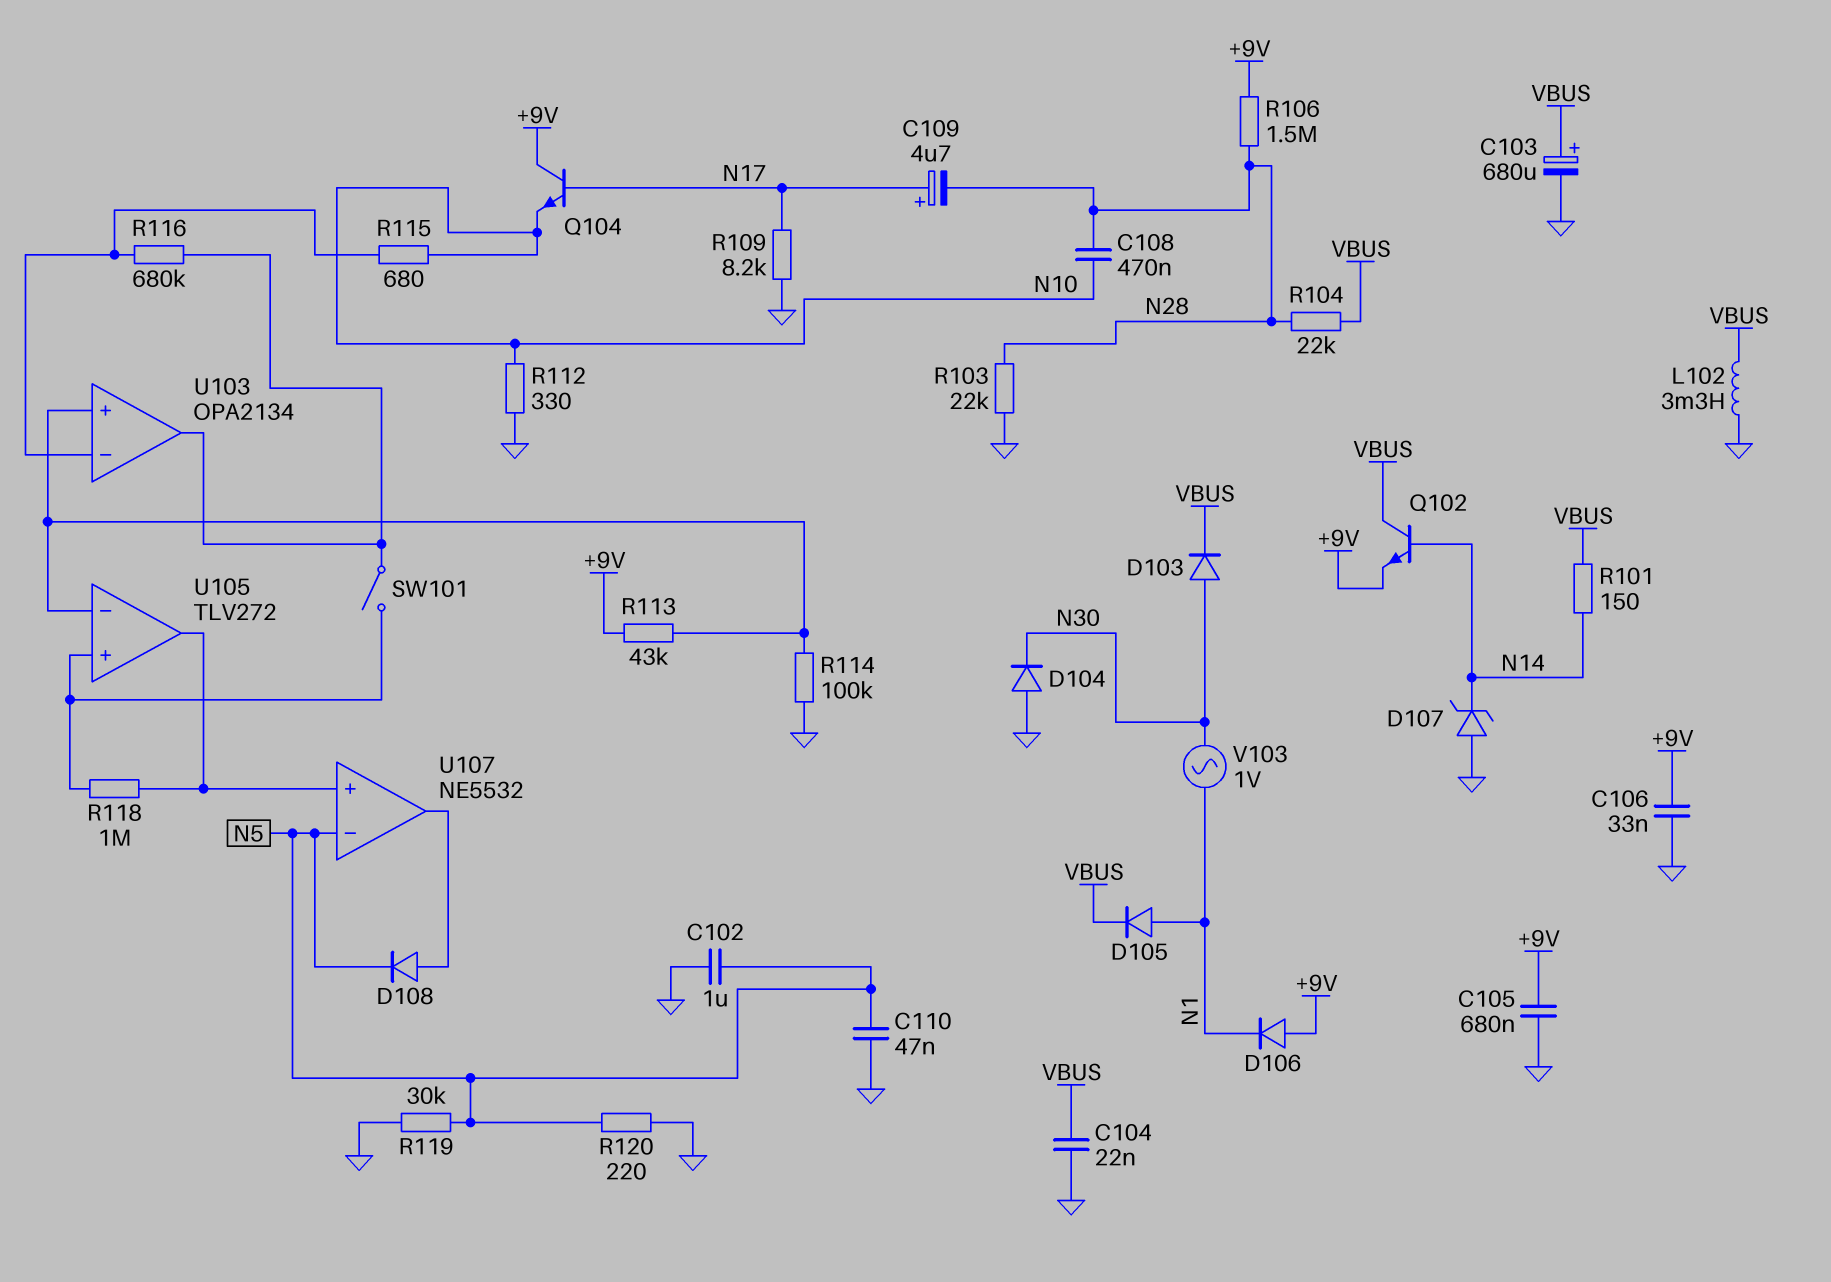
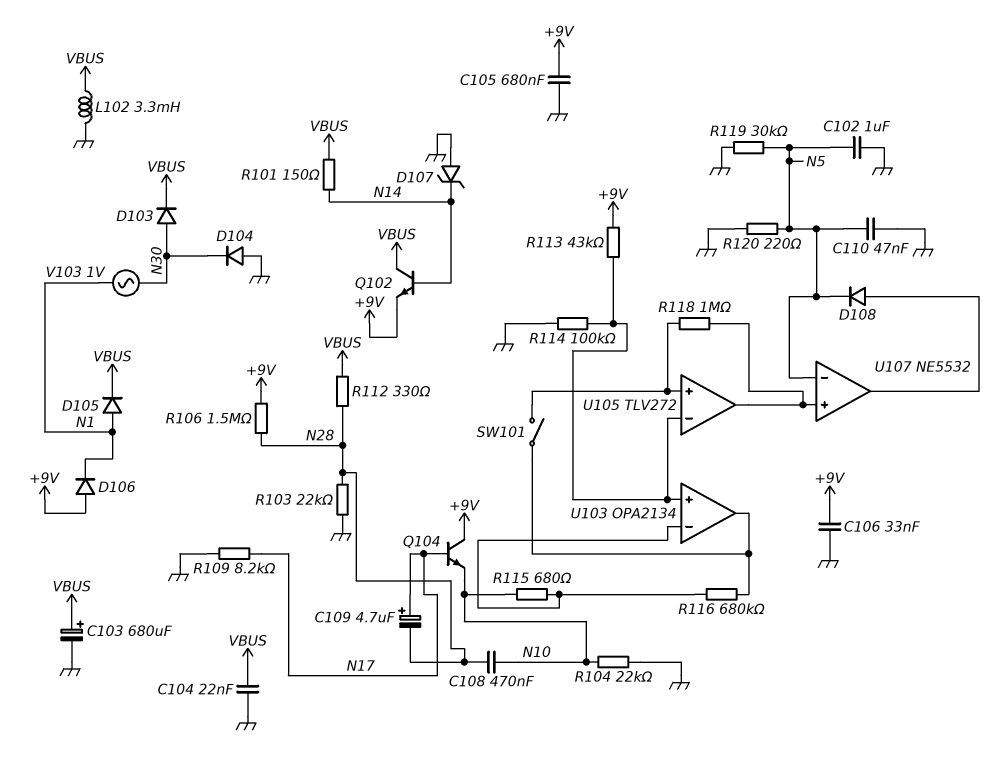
R104: 22k (N28, VBUS) -> 22k (GND, N10)
R112: 330 (GND, N10) -> 330 (N28, VBUS)

